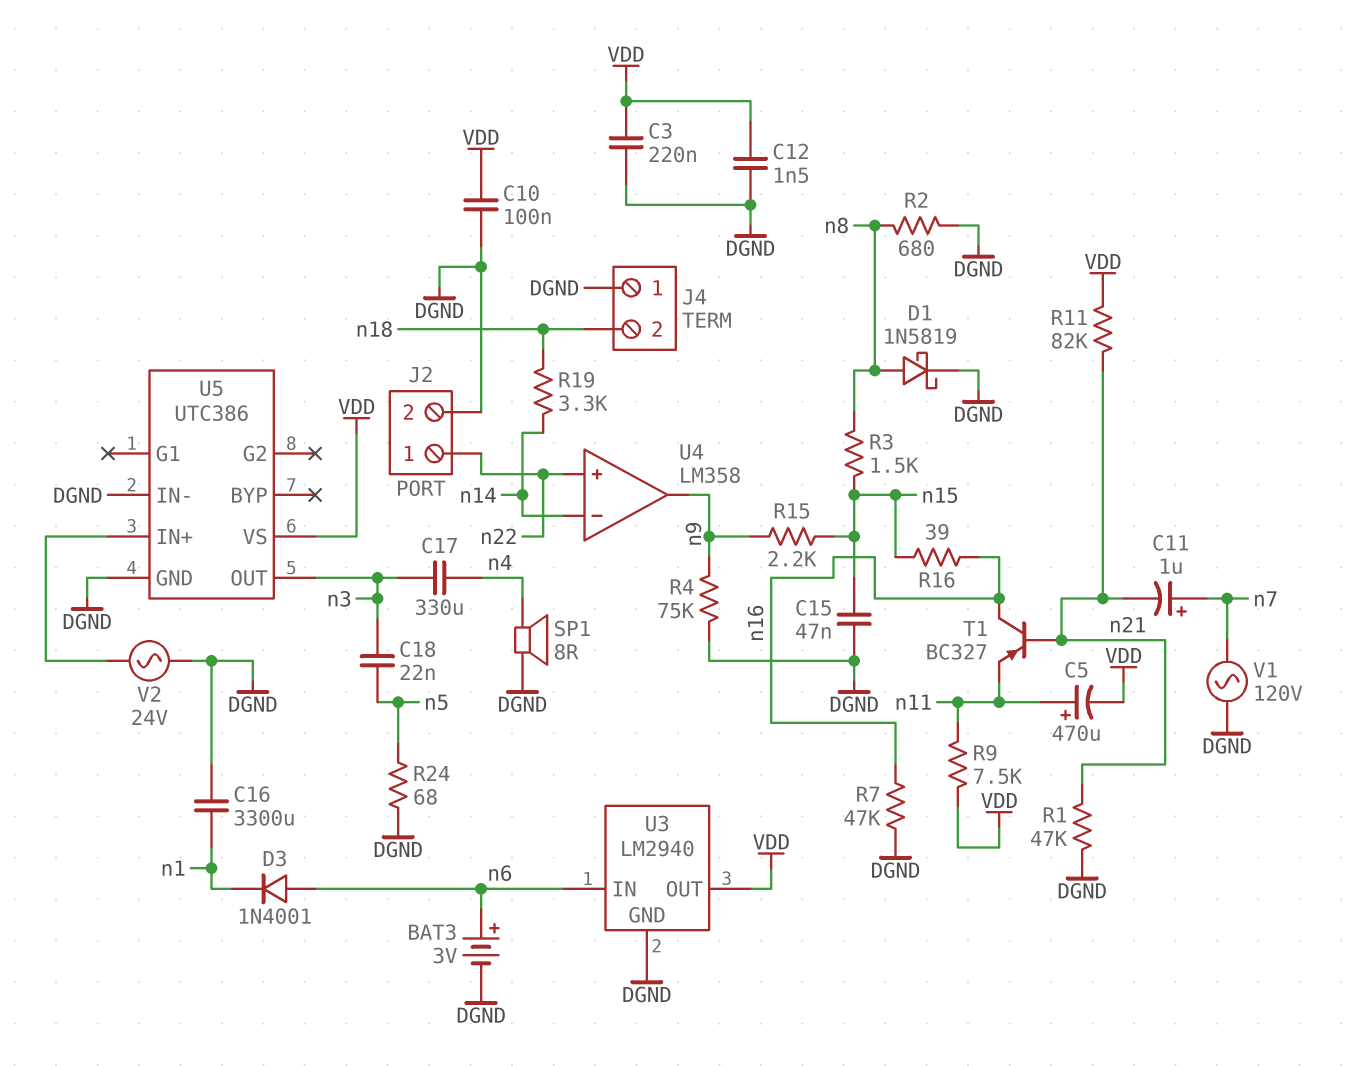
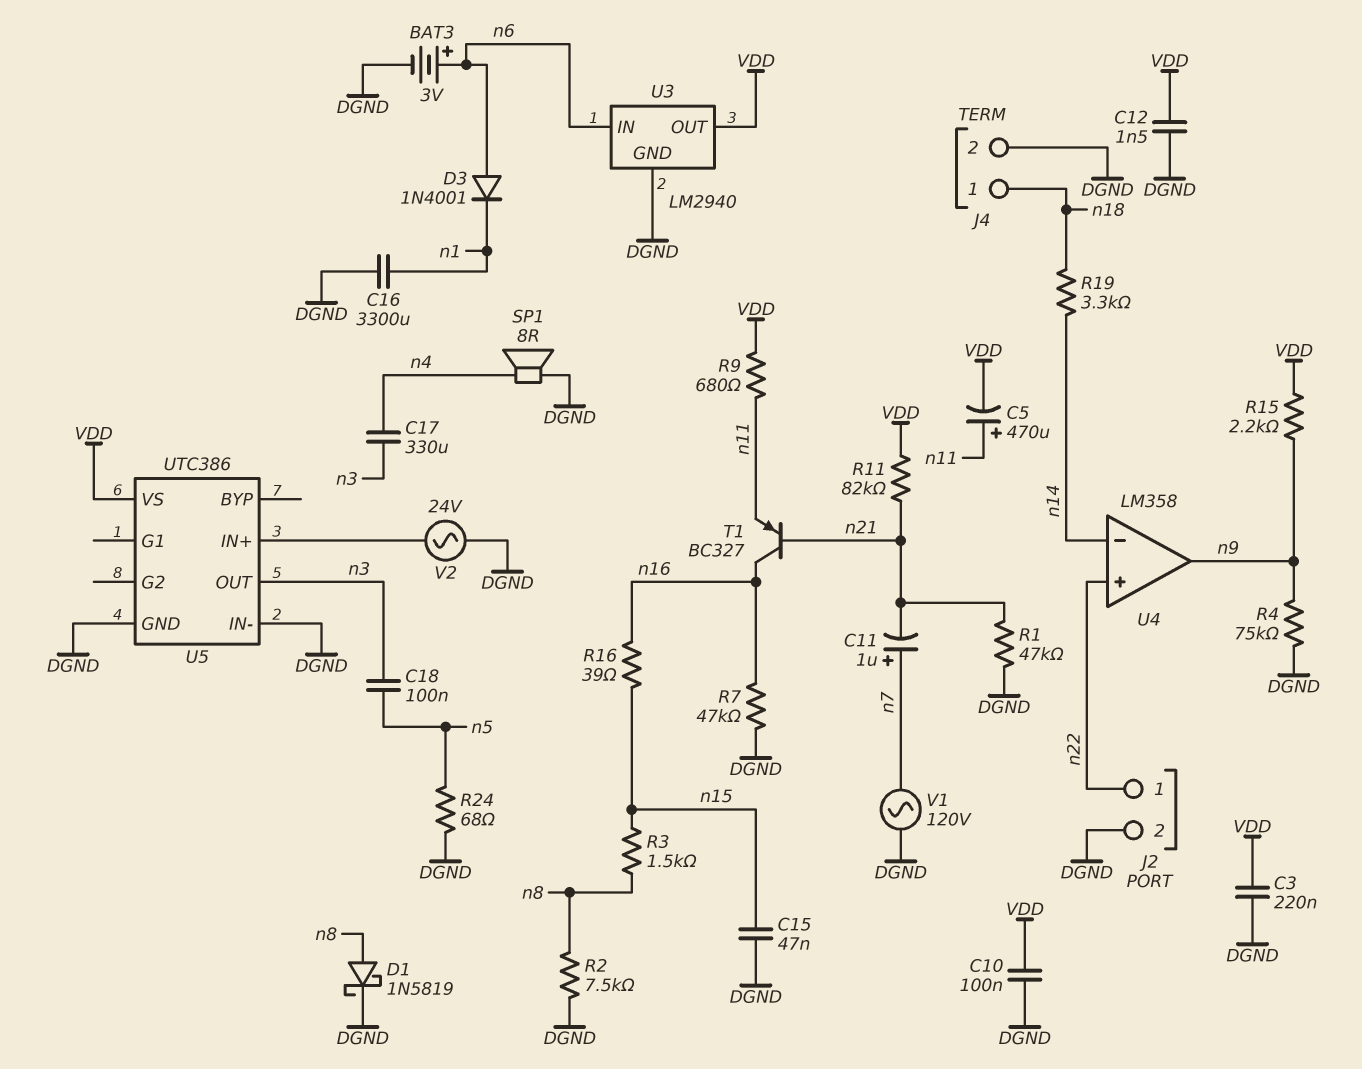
C18: 22nF (n3, n5) -> 100nF (n3, n5)
J4 pin 1: DGND -> n18
J4 pin 2: n18 -> DGND
R2: 680 (DGND, n8) -> 7.5k (DGND, n8)
R9: 7.5k (VDD, n11) -> 680 (VDD, n11)
R15: 2.2k (n9, n15) -> 2.2k (VDD, n9)

